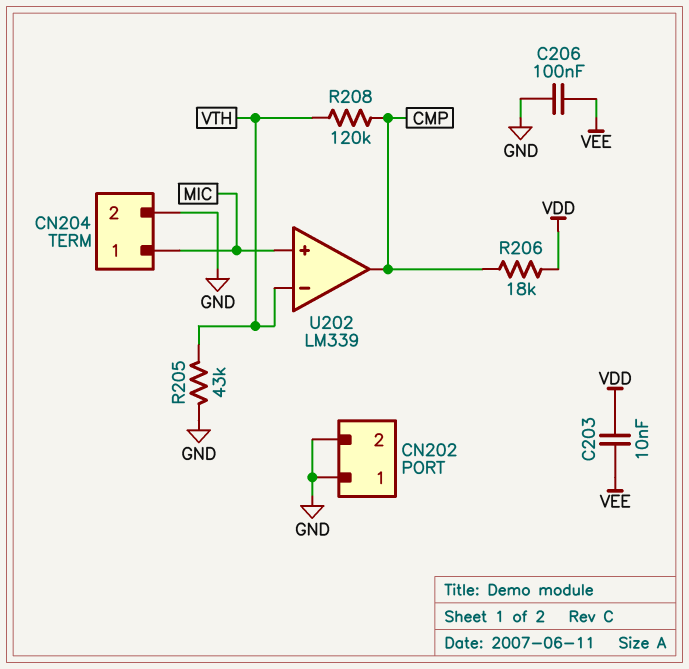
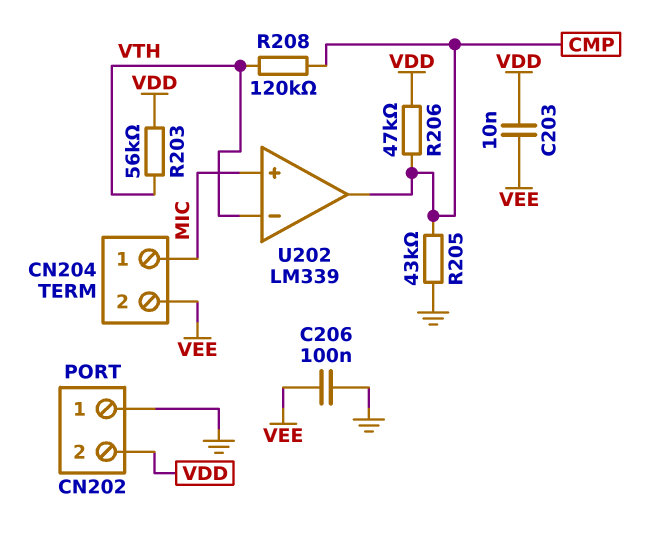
CN202 pin 2: GND -> VDD
CN204 pin 2: GND -> VEE
R203: none -> 56k (VDD, VTH)
R205: 43k (GND, VTH) -> 43k (CMP, GND)
R206: 18k (CMP, VDD) -> 47k (CMP, VDD)

